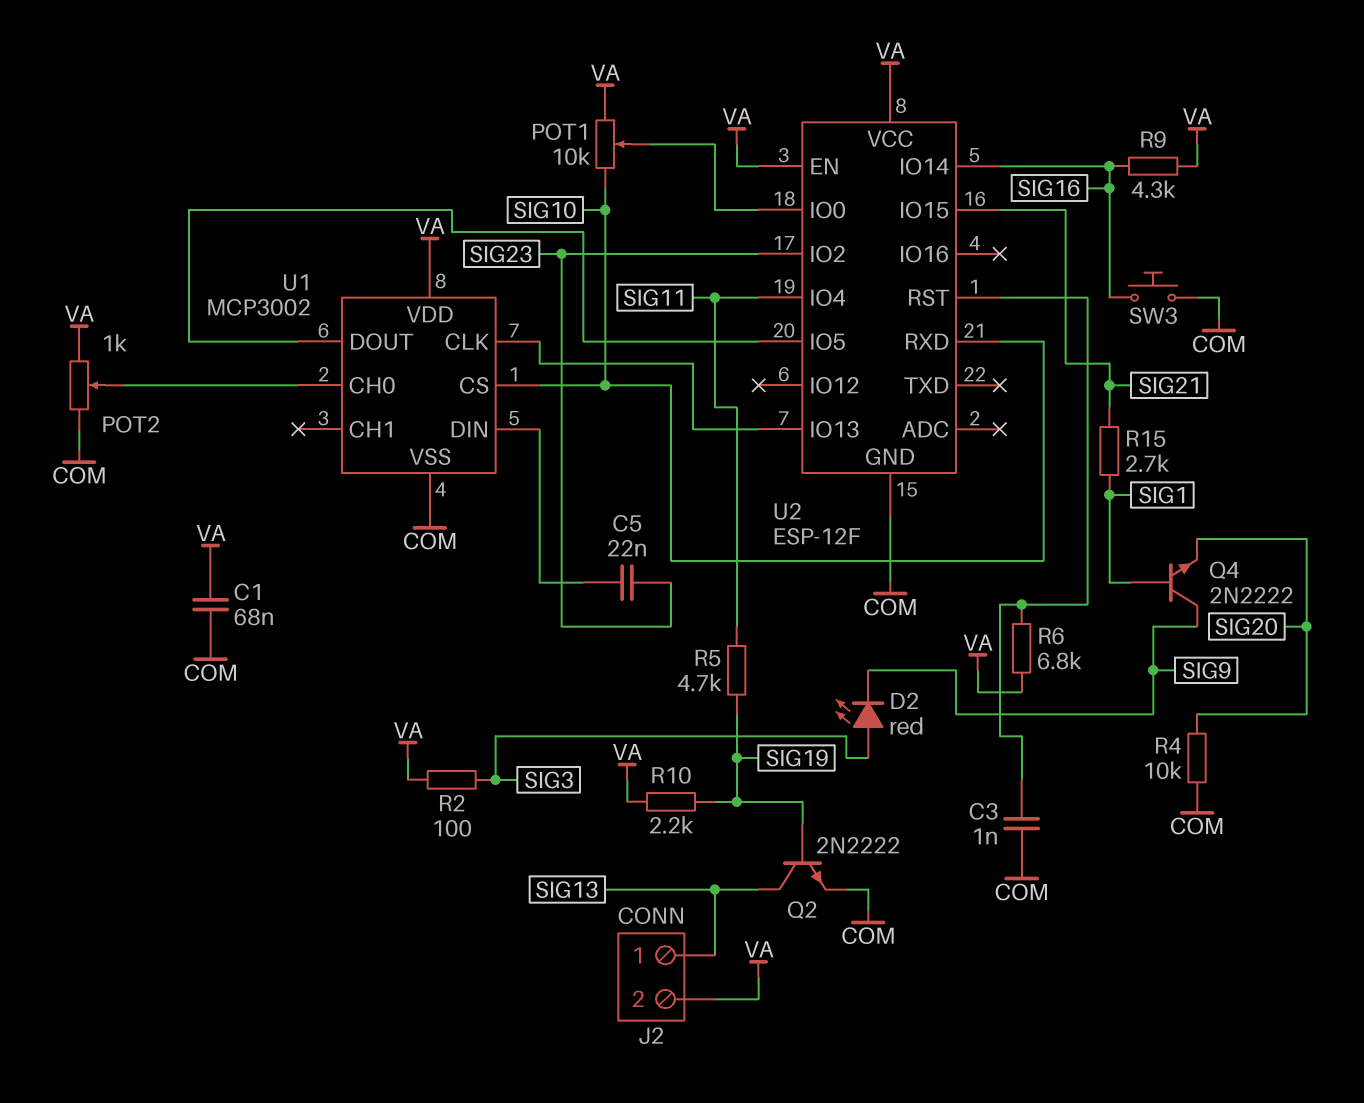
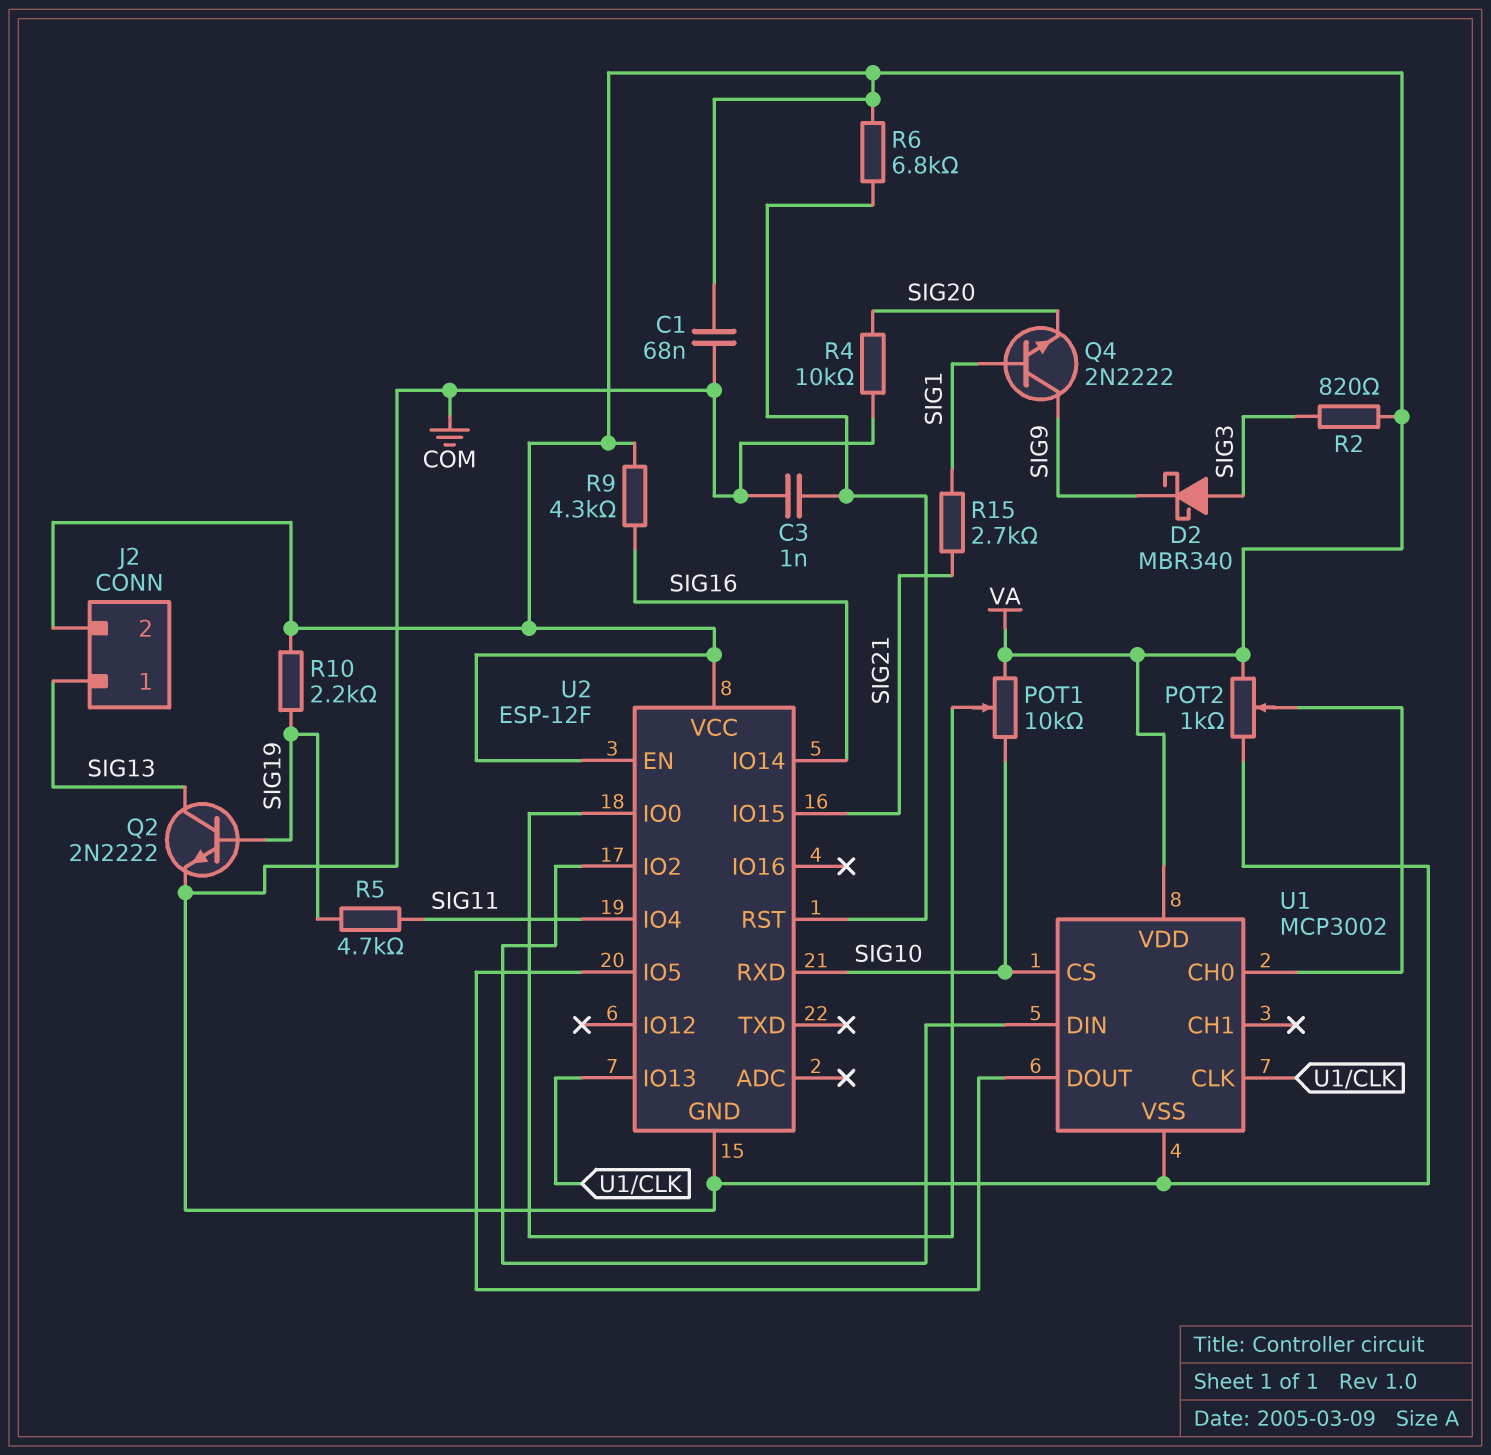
C5: 22nF (SIG23, U1/DIN) -> none
D2: LED red (A SIG3, K SIG9) -> schottky MBR340 (A SIG3, K SIG9)
R2: 100 (SIG3, VA) -> 820 (SIG3, VA)
SW3: button (COM, SIG16) -> none
U2 pin IO2: SIG23 -> U1/DIN

